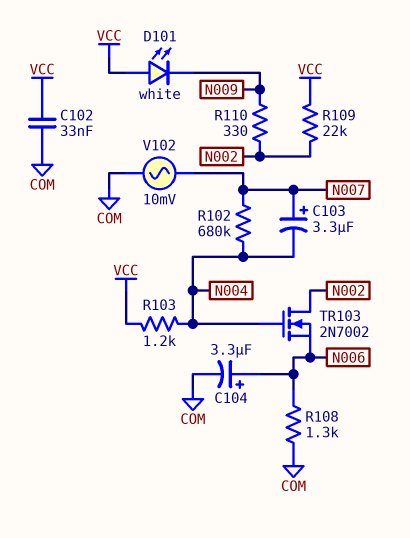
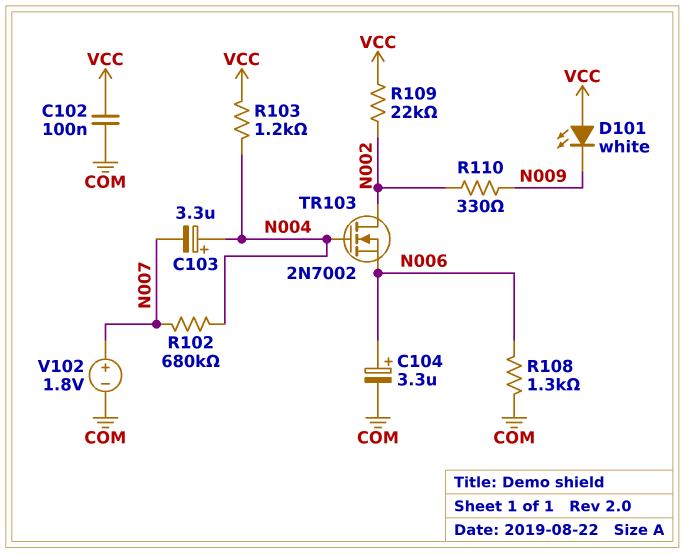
C102: 33nF (COM, VCC) -> 100nF (COM, VCC)
C103: 3.3uF (plus N007, minus N004) -> 3.3uF (plus N004, minus N007)
V102: AC 10mV (COM, N007) -> 1.8V (plus N007, minus COM)

